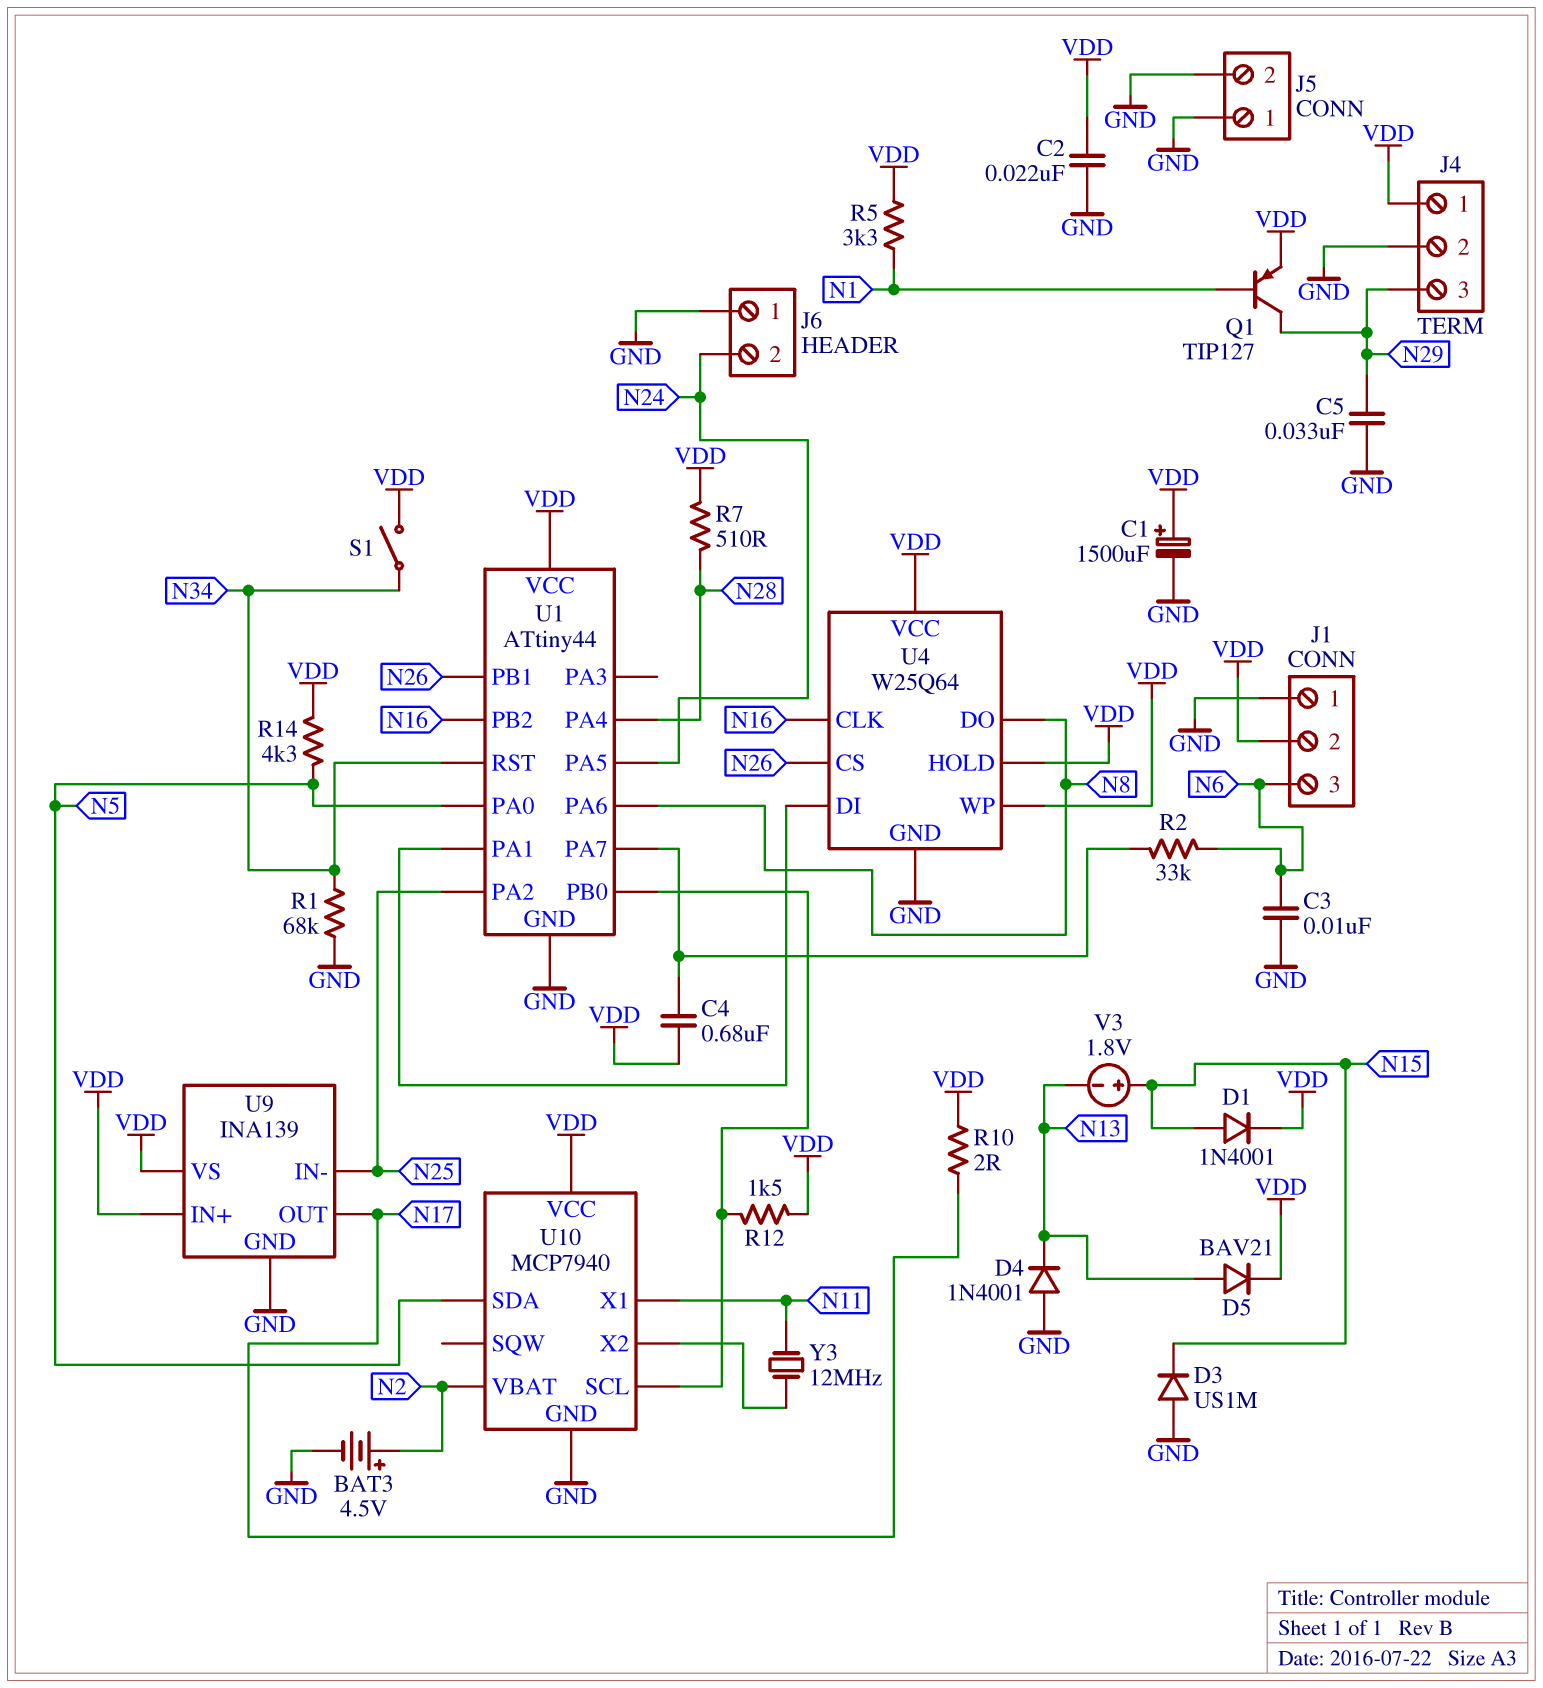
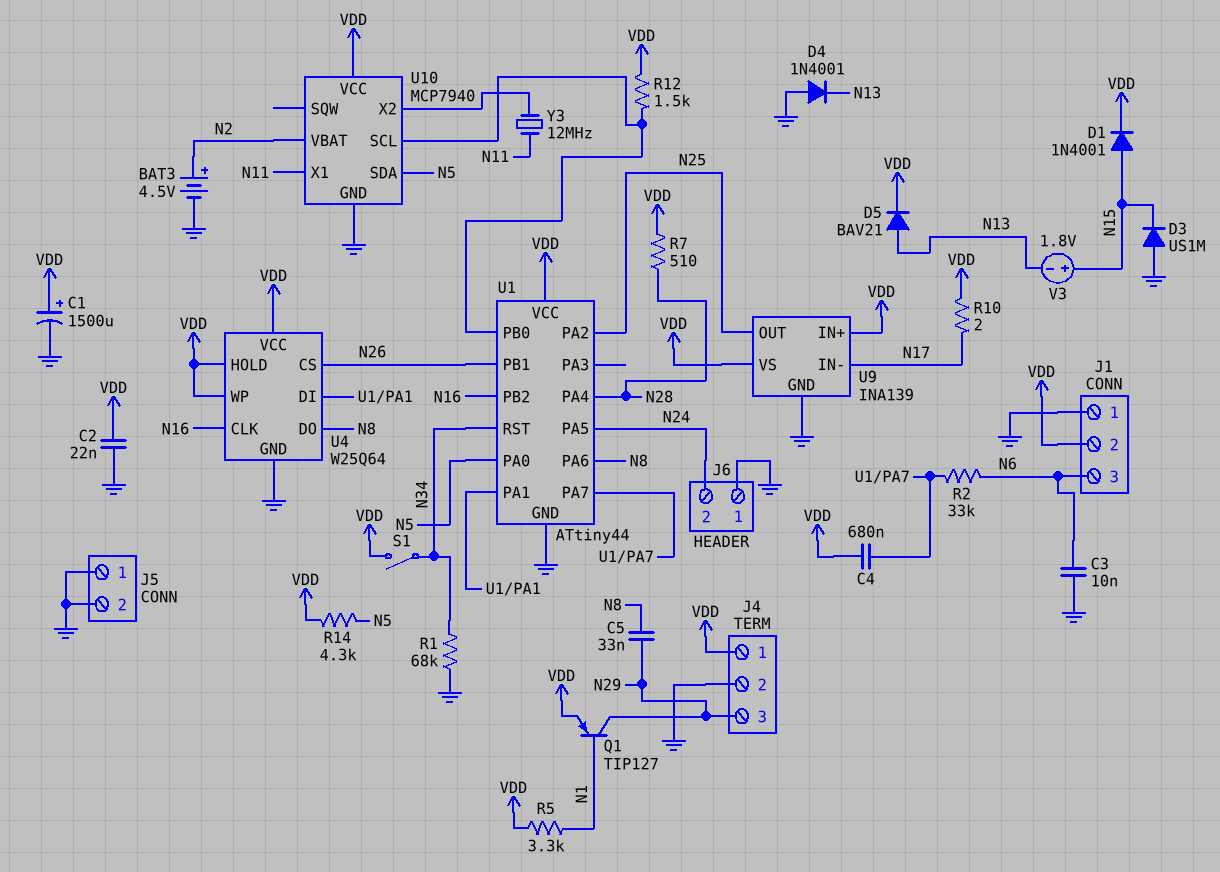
C5: 33nF (GND, N29) -> 33nF (N8, N29)
U9 pin IN-: N25 -> N17
U9 pin OUT: N17 -> N25

